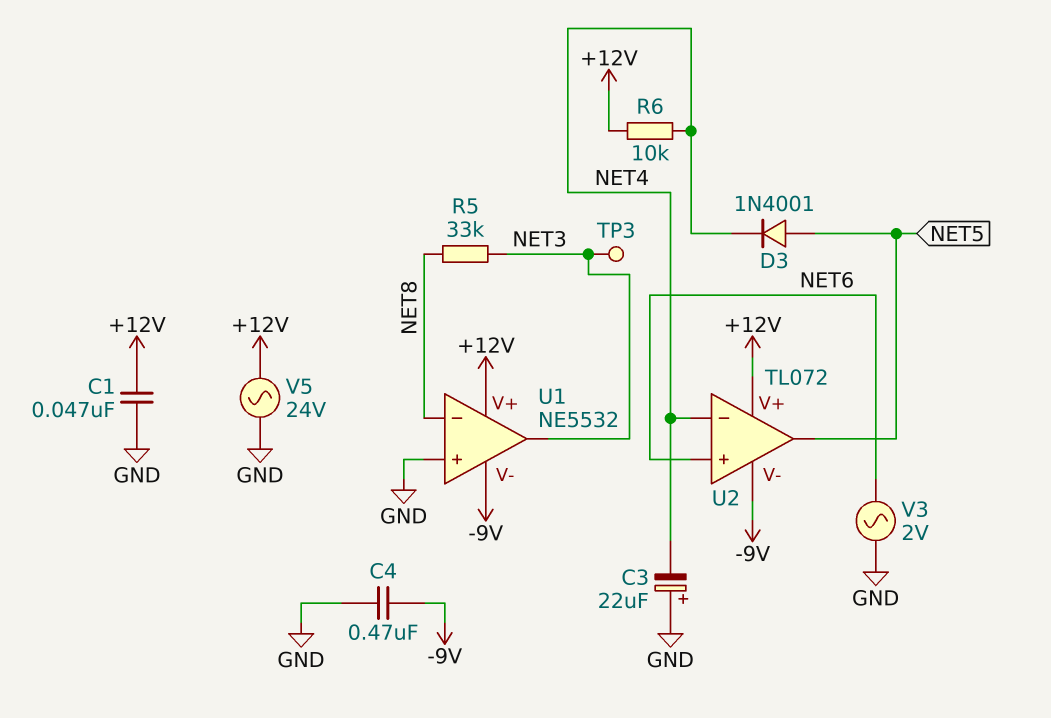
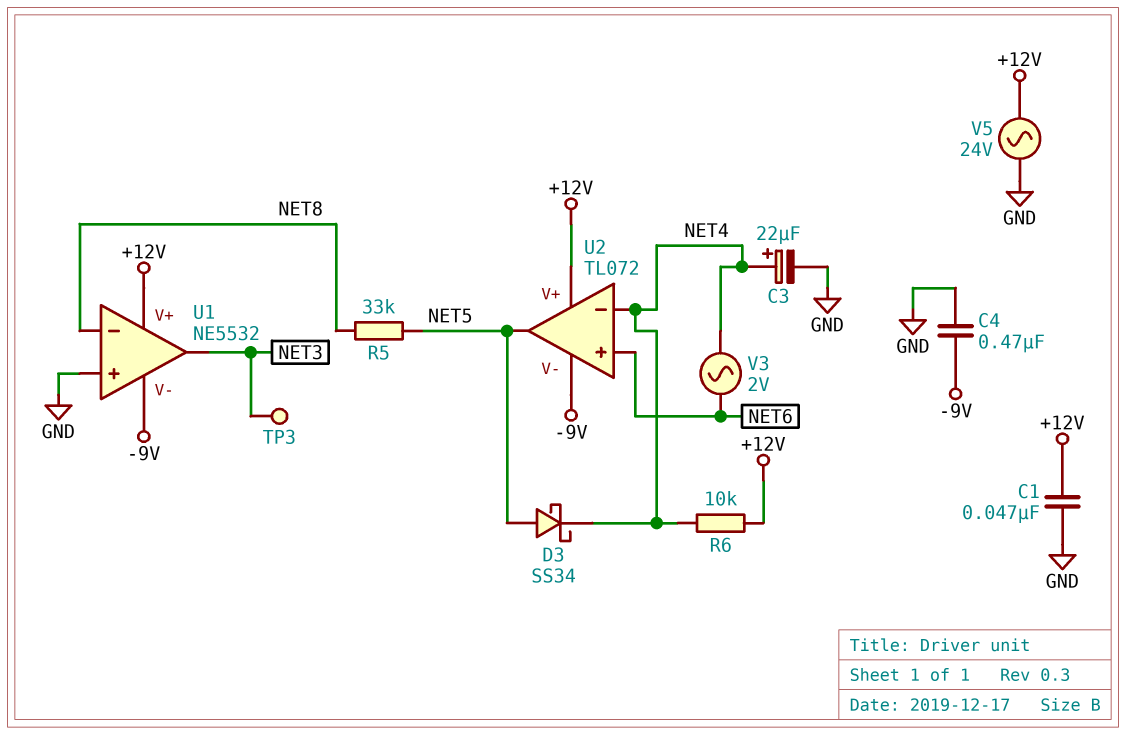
C3: 22uF (plus GND, minus NET4) -> 22uF (plus NET4, minus GND)
D3: diode 1N4001 (A NET5, K NET4) -> schottky SS34 (A NET5, K NET4)
R5: 33k (NET3, NET8) -> 33k (NET5, NET8)
V3: AC 2V (GND, NET6) -> AC 2V (NET4, NET6)

